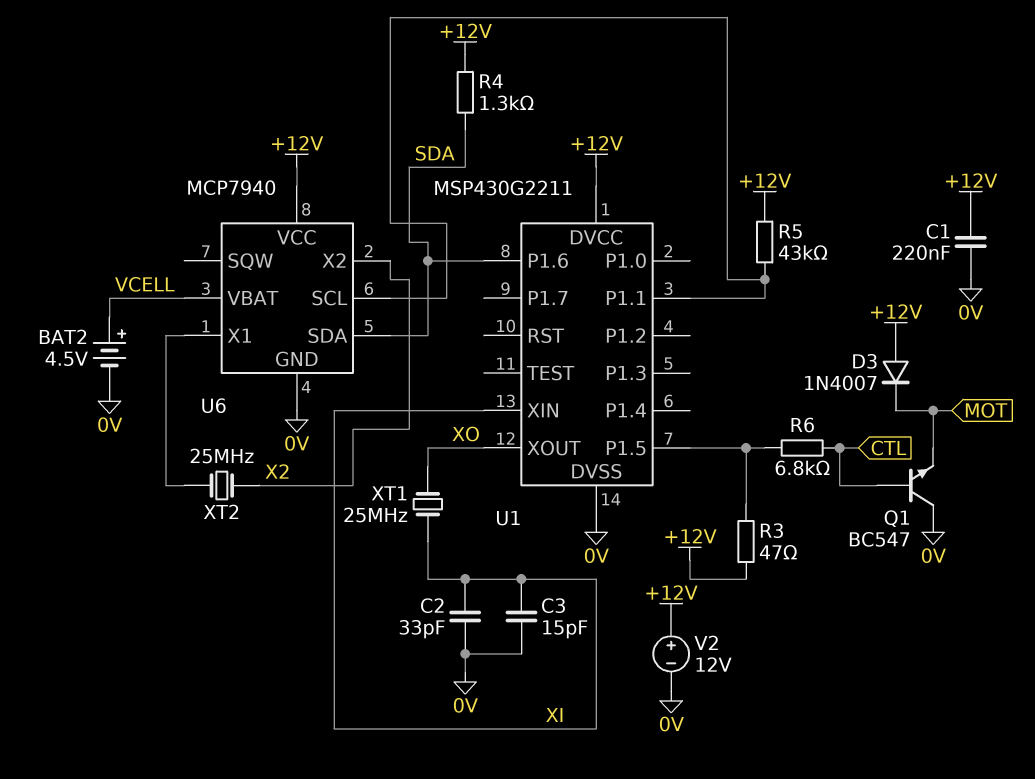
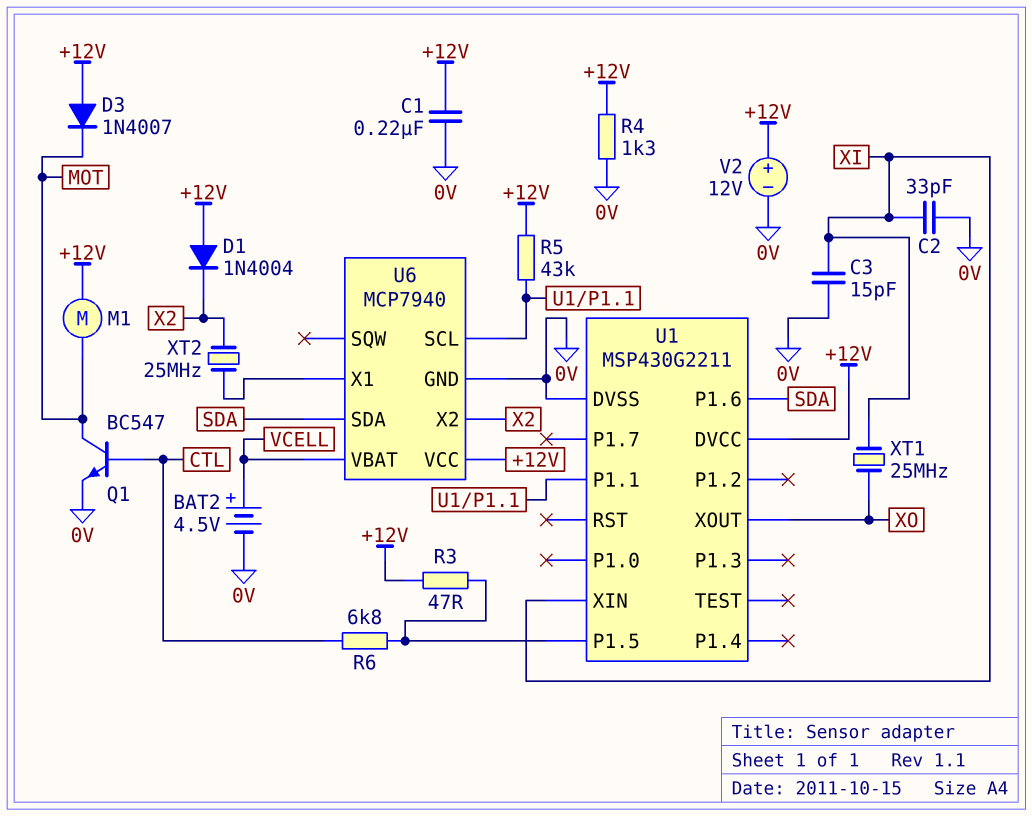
D1: none -> diode 1N4004 (A +12V, K X2)
M1: none -> motor (+12V, MOT)
Q1: NPN BC547 (B CTL, C 0V, E MOT) -> NPN BC547 (B CTL, C MOT, E 0V)
R4: 1.3k (+12V, SDA) -> 1.3k (+12V, 0V)

